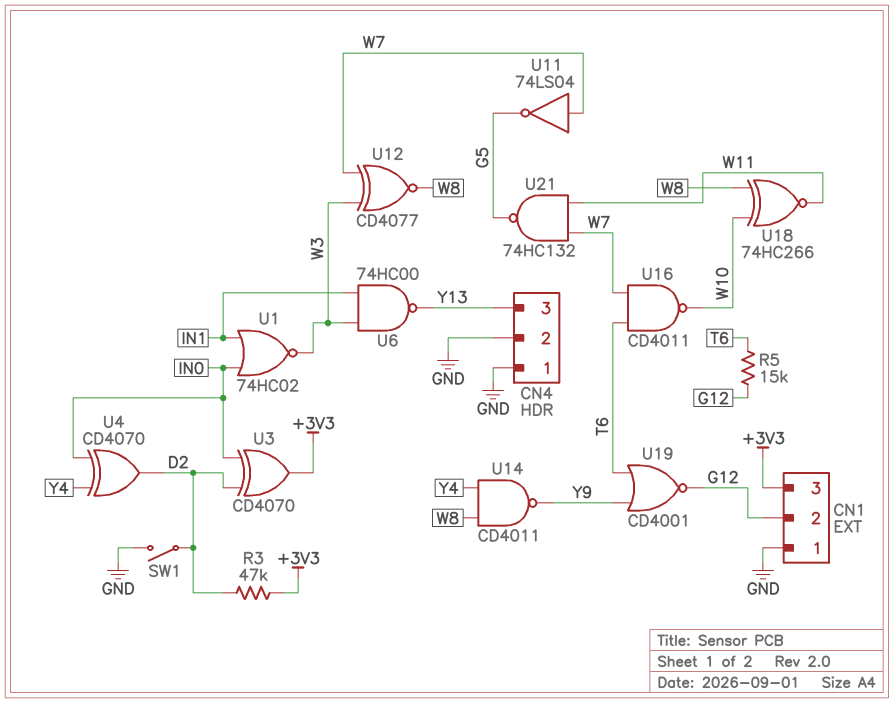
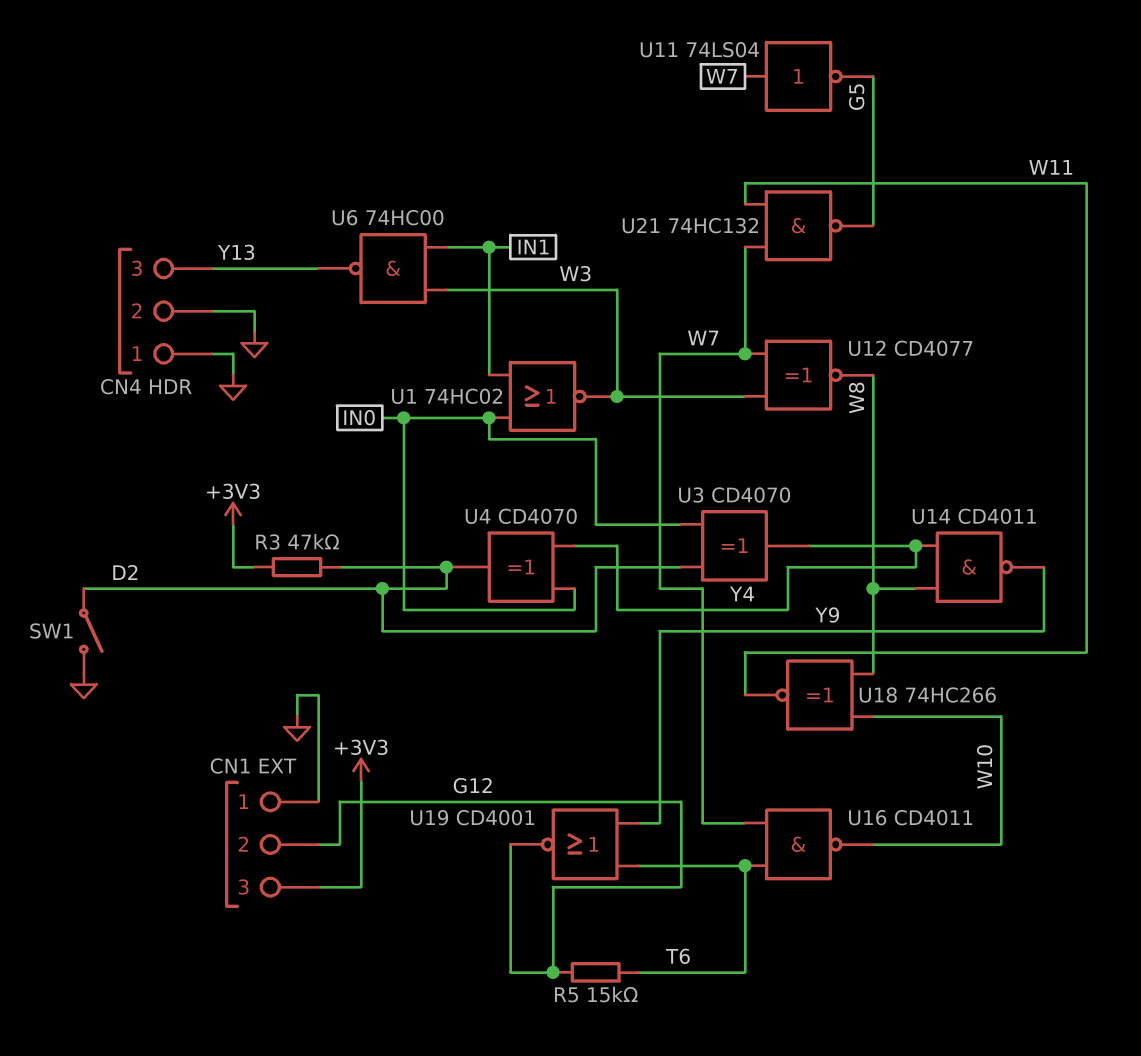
U3: XOR CD4070 (in D2, in IN0, out +3V3) -> XOR CD4070 (in D2, in IN0, out Y4)

